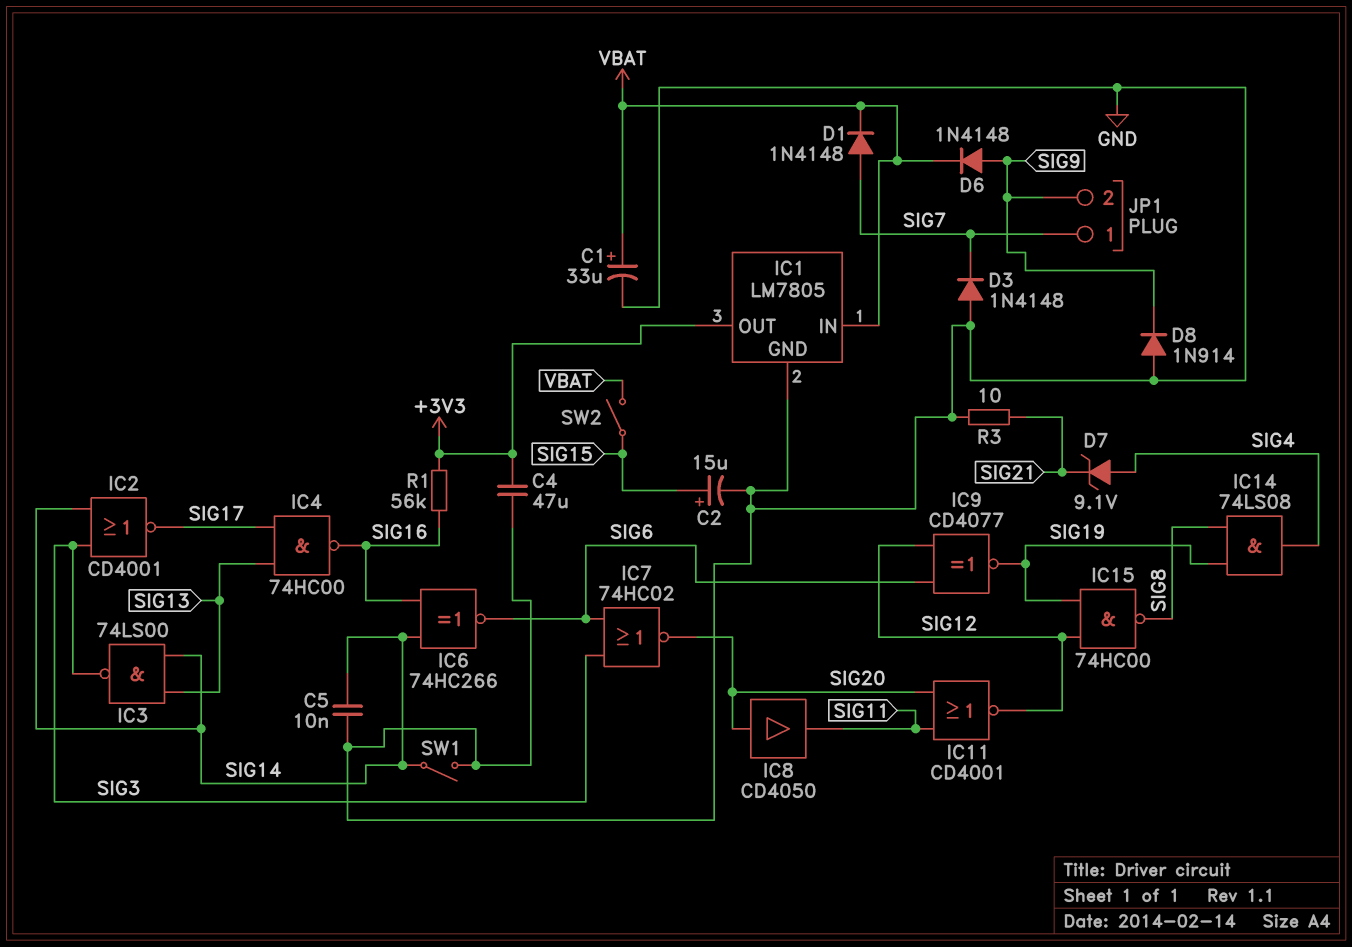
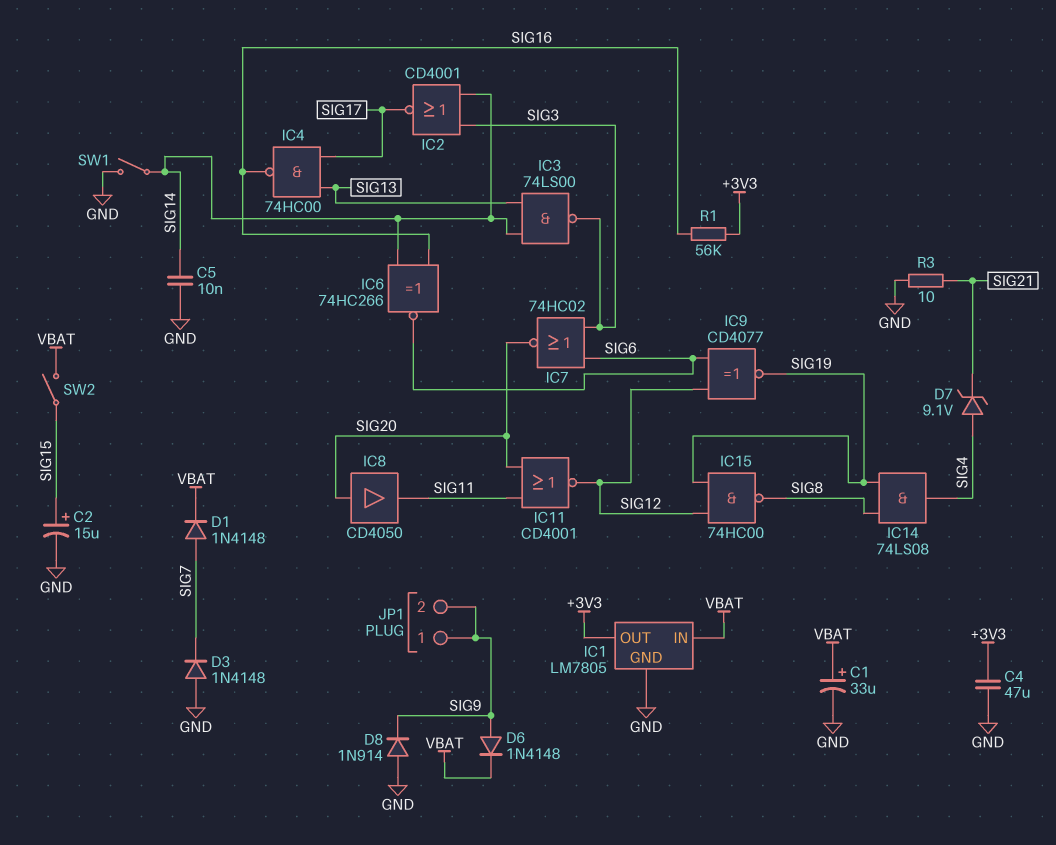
JP1 pin 1: SIG7 -> SIG9

